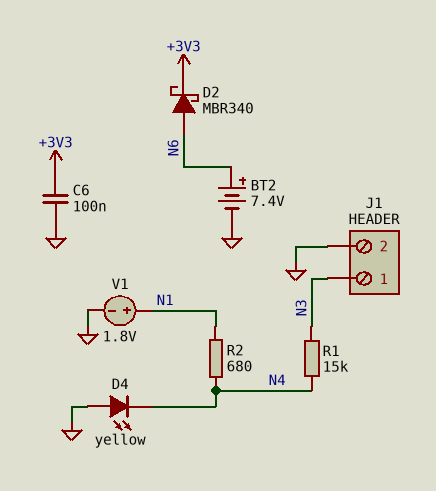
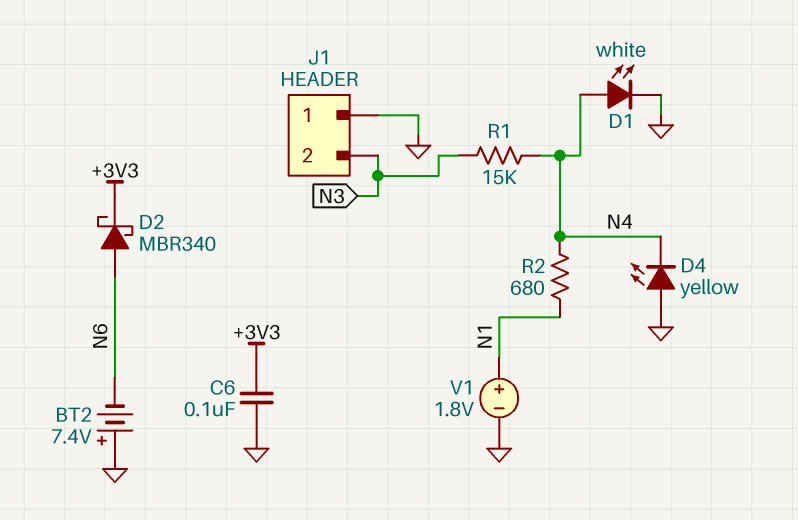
BT2: 7.4V (plus N6, minus GND) -> 7.4V (plus GND, minus N6)
D1: none -> LED white (A N4, K GND)
J1 pin 1: N3 -> GND
J1 pin 2: GND -> N3

